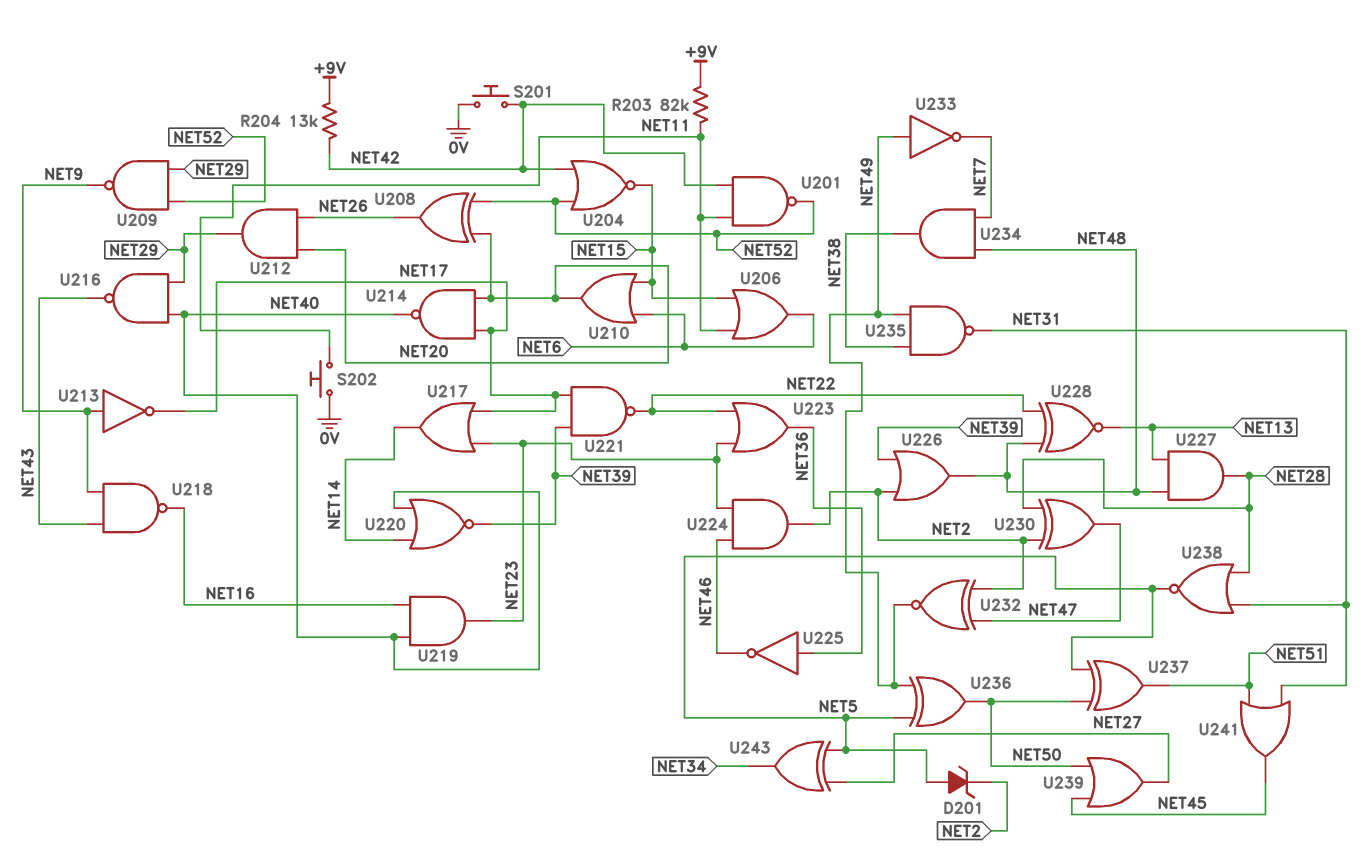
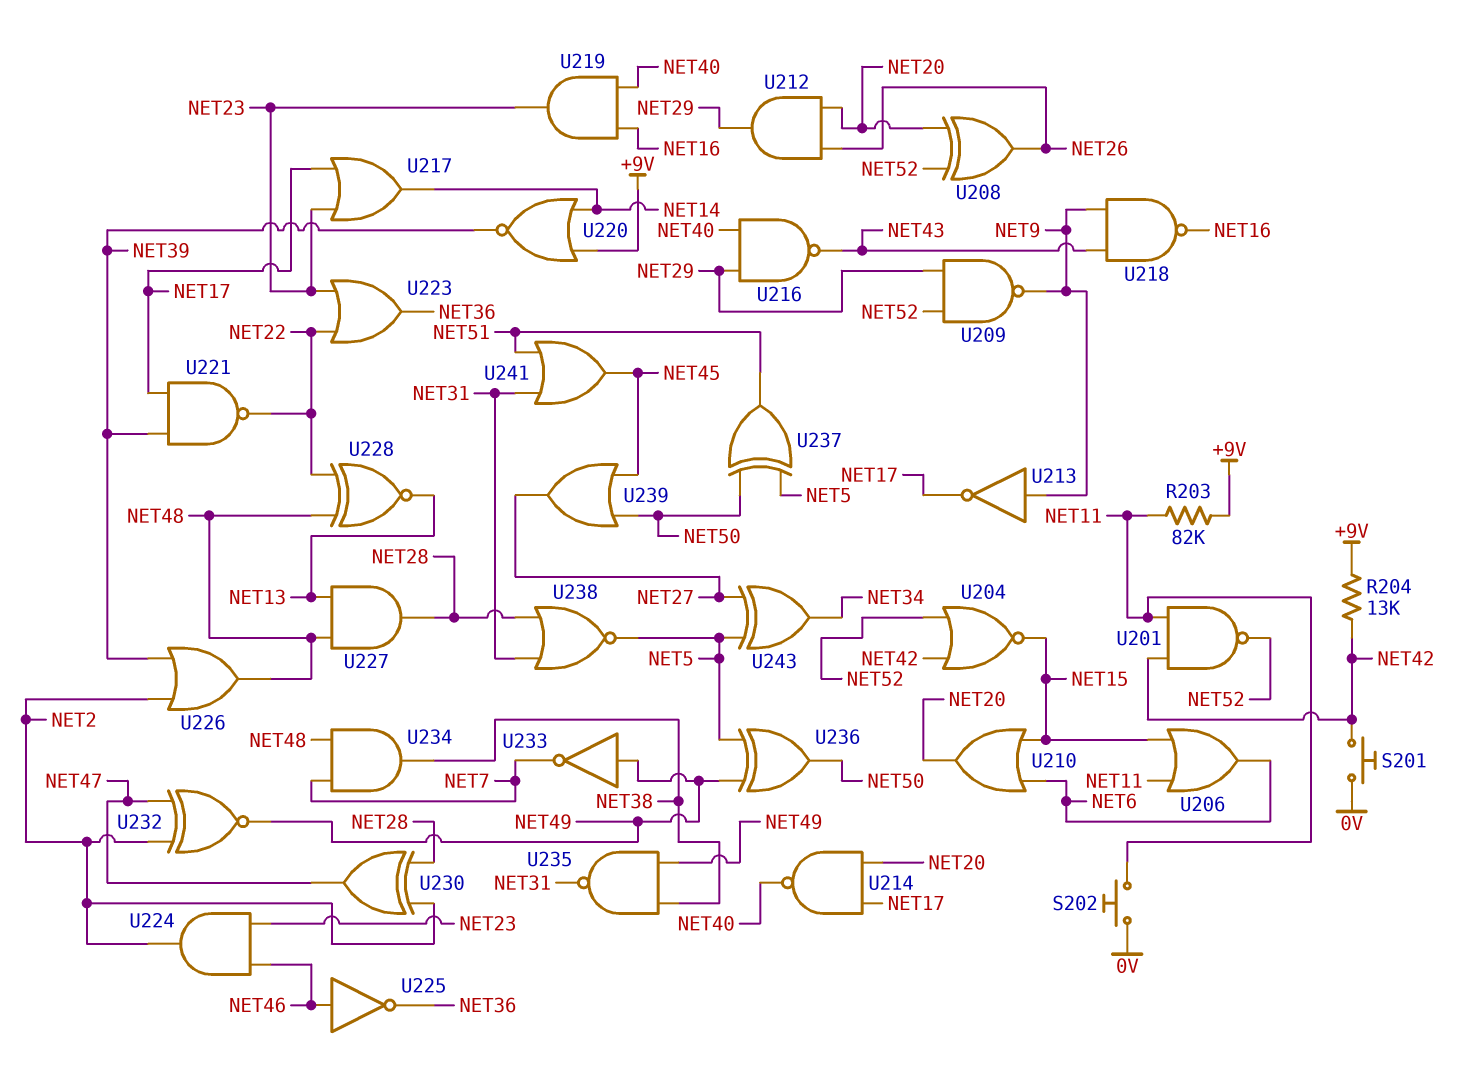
D201: zener (A NET5, K NET2) -> none
U220: NOR (in NET14, in NET40, out NET39) -> NOR (in +9V, in NET14, out NET39)
U225: NOT (in NET36, out NET46) -> NOT (in NET46, out NET36)

